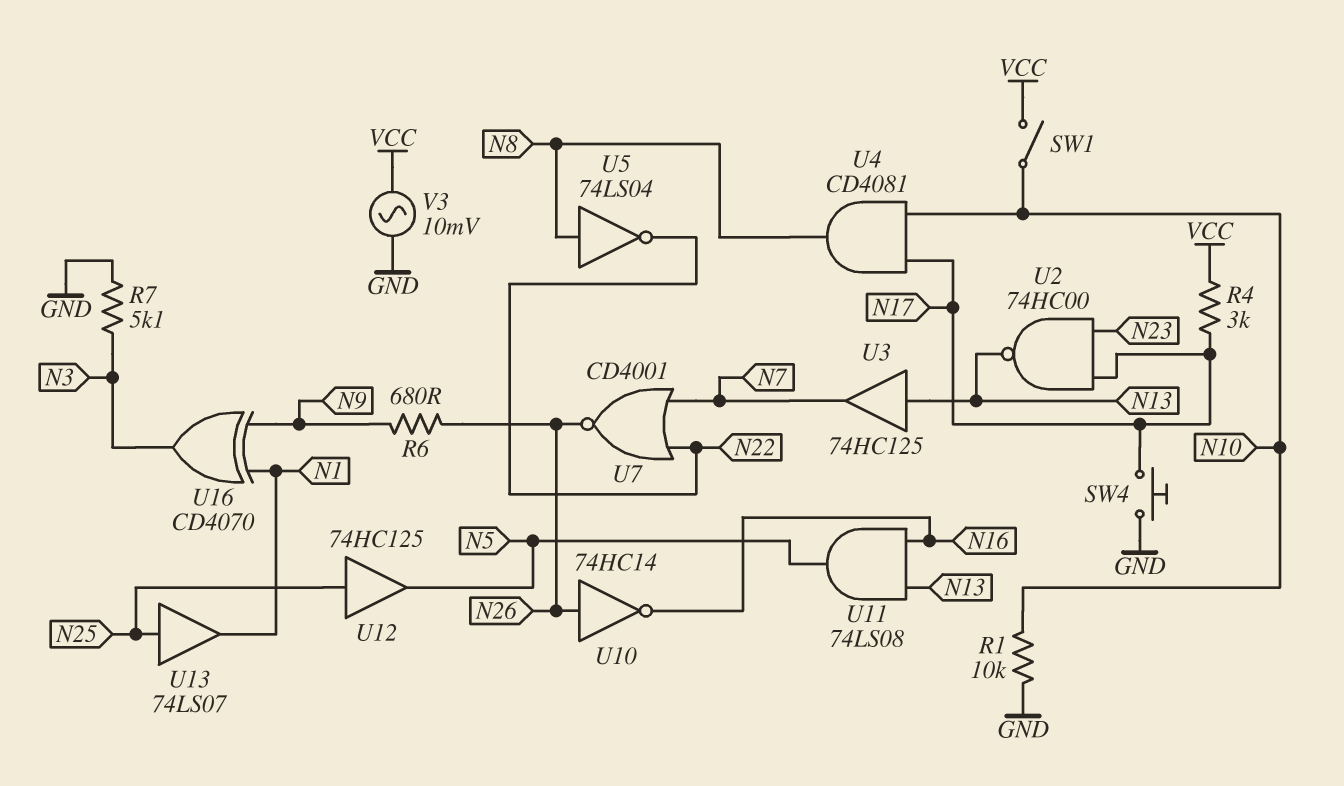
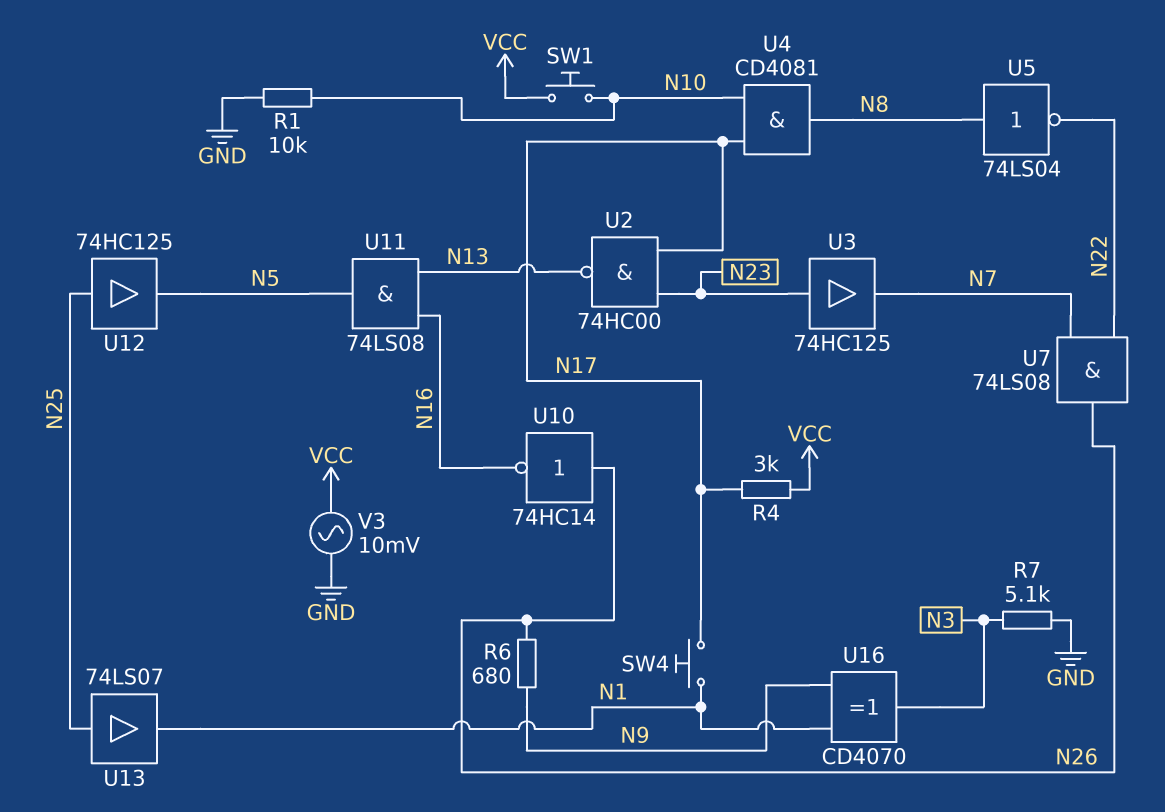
SW1: switch (N10, VCC) -> button (N10, VCC)
SW4: button (GND, N17) -> button (N1, N17)
U3: buffer 74HC125 (in N13, out N7) -> buffer 74HC125 (in N23, out N7)
U7: NOR CD4001 (in N7, in N22, out N26) -> AND 74LS08 (in N7, in N22, out N26)

